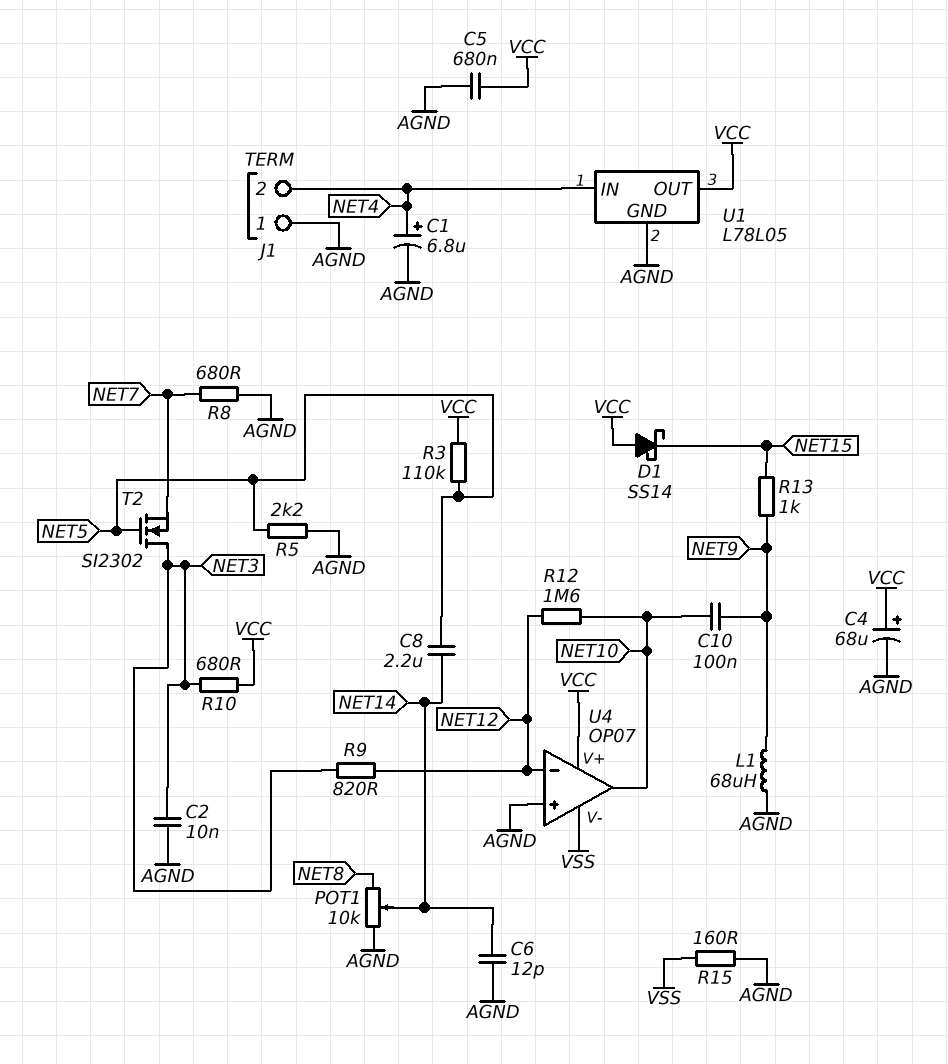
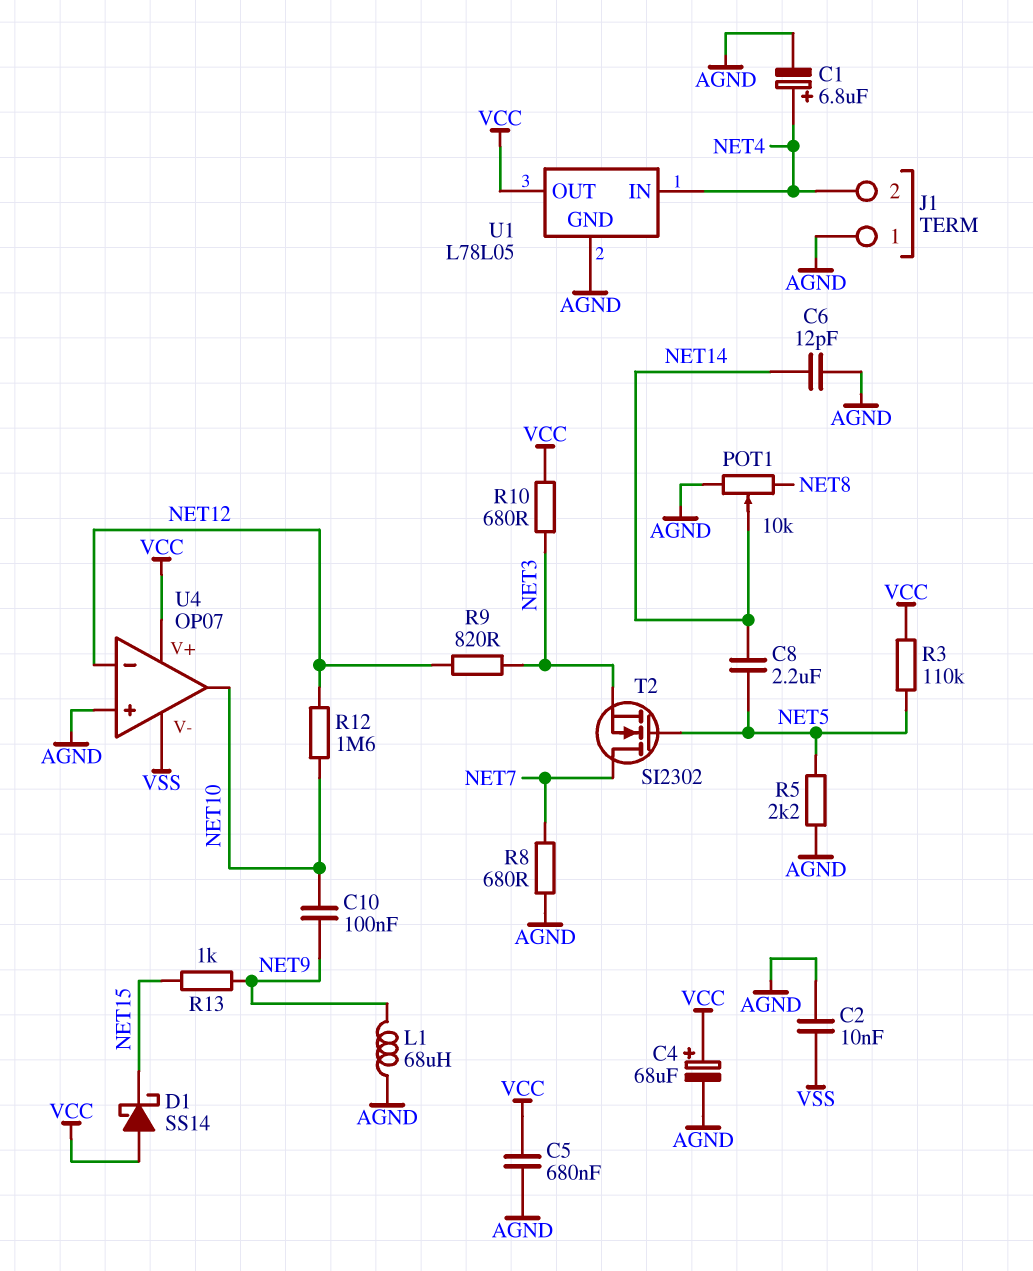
C2: 10nF (AGND, NET3) -> 10nF (AGND, VSS)
R15: 160 (AGND, VSS) -> none
T2: NMOS SI2302 (G NET5, D NET3, S NET7) -> NMOS SI2302 (G NET5, D NET7, S NET3)

